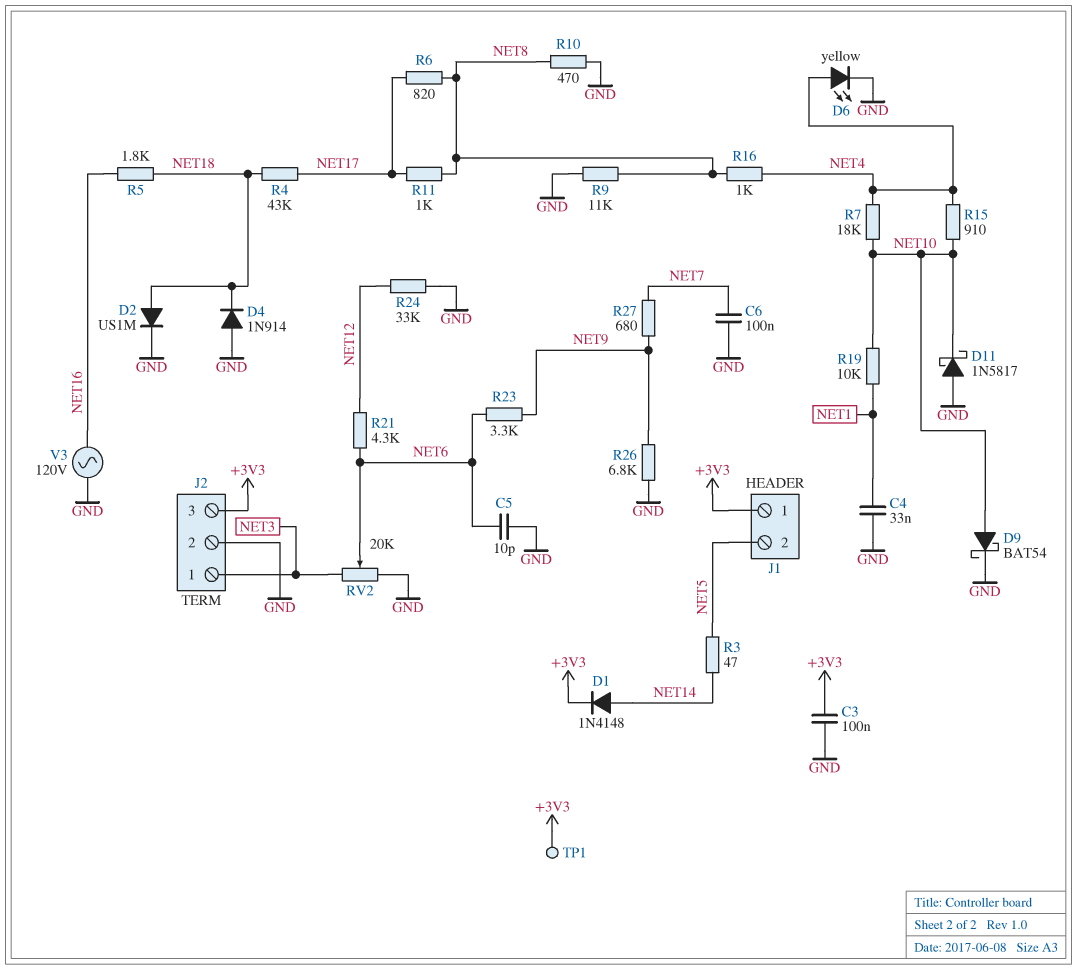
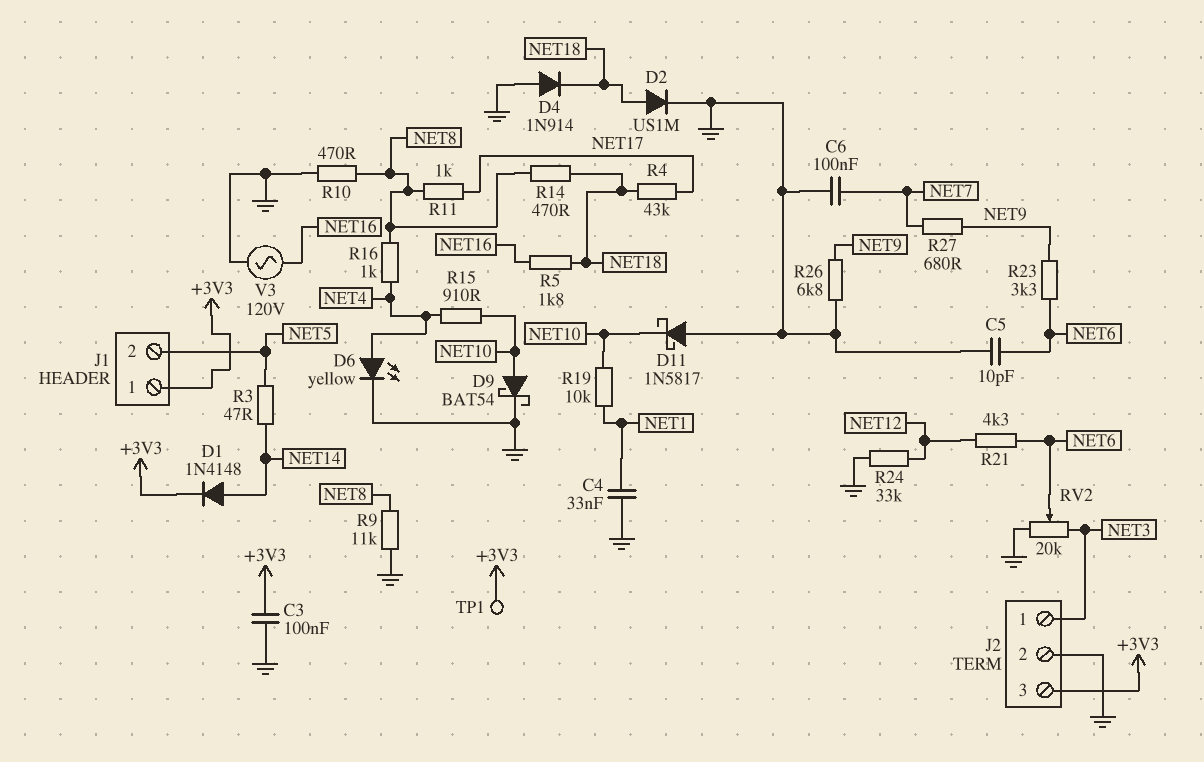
R6: 820 (NET8, NET17) -> none
R7: 18k (NET4, NET10) -> none
R14: none -> 470 (NET8, NET18)

